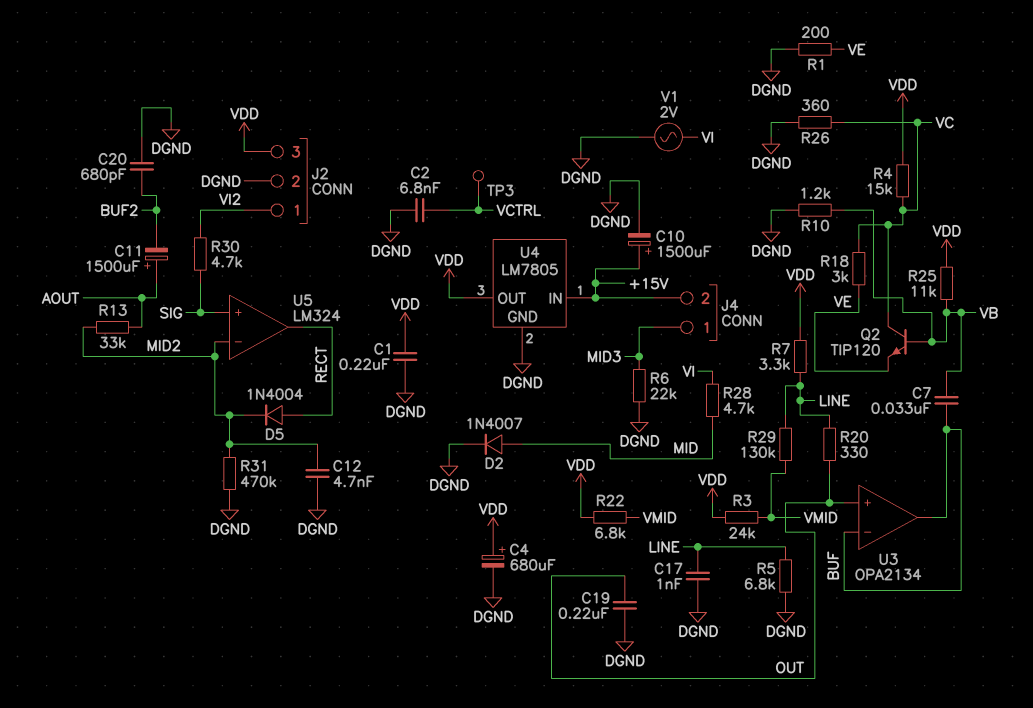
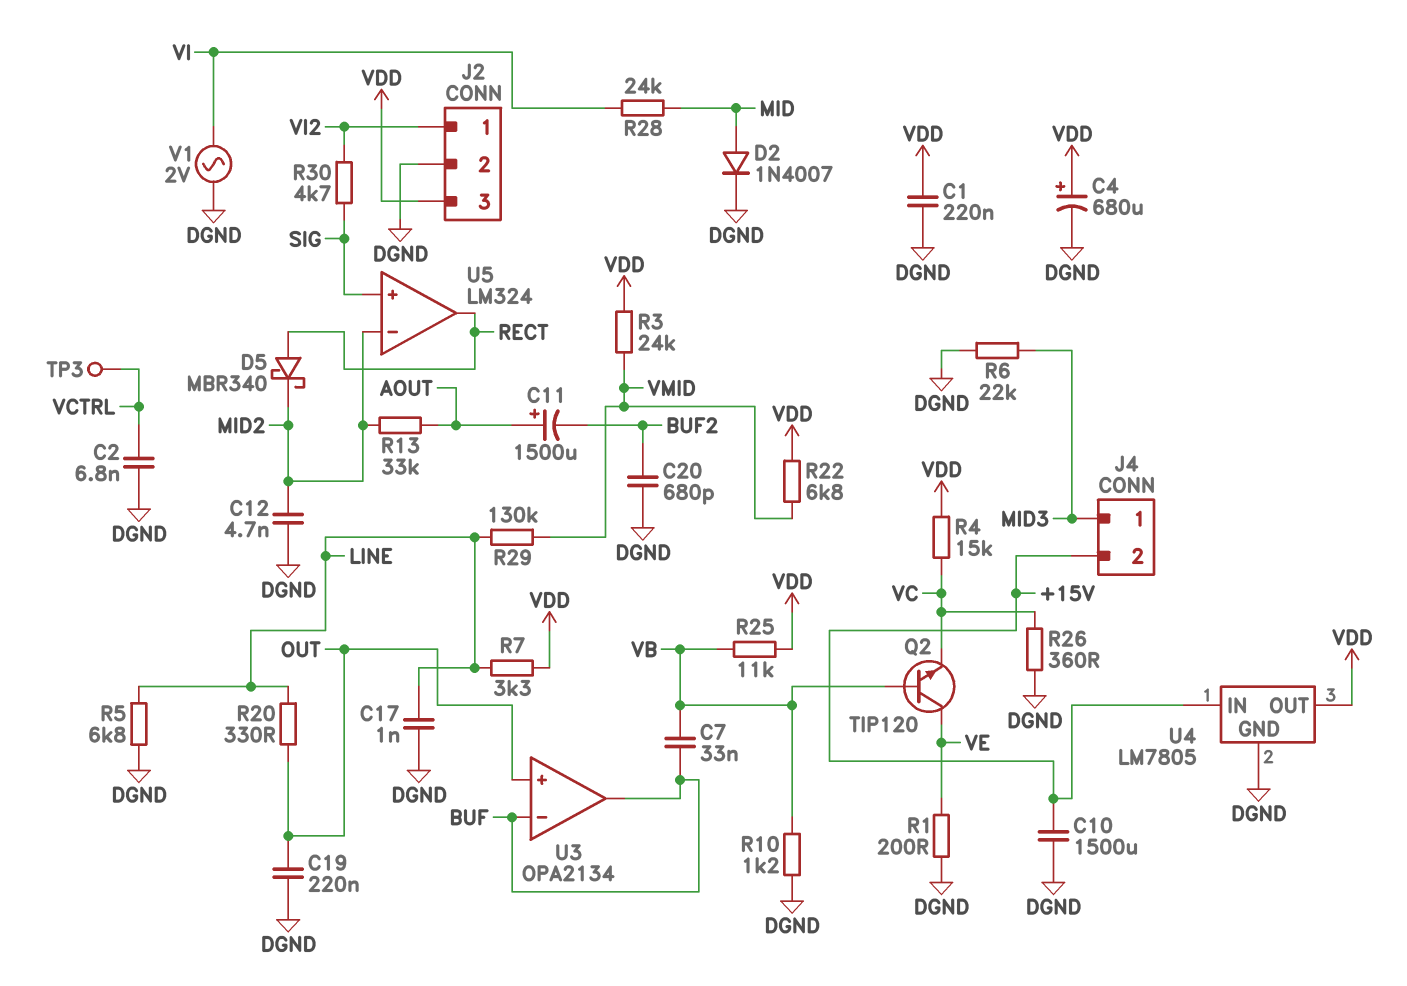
C10: 1500uF (plus +15V, minus DGND) -> 1500uF (+15V, DGND)
D5: diode 1N4004 (A RECT, K MID2) -> schottky MBR340 (A RECT, K MID2)
Q2: NPN TIP120 (B VB, C VC, E VE) -> NPN TIP120 (B VB, C VE, E VC)
R18: 3k (VC, VE) -> none
R28: 4.7k (MID, VI) -> 24k (MID, VI)
R31: 470k (DGND, MID2) -> none

